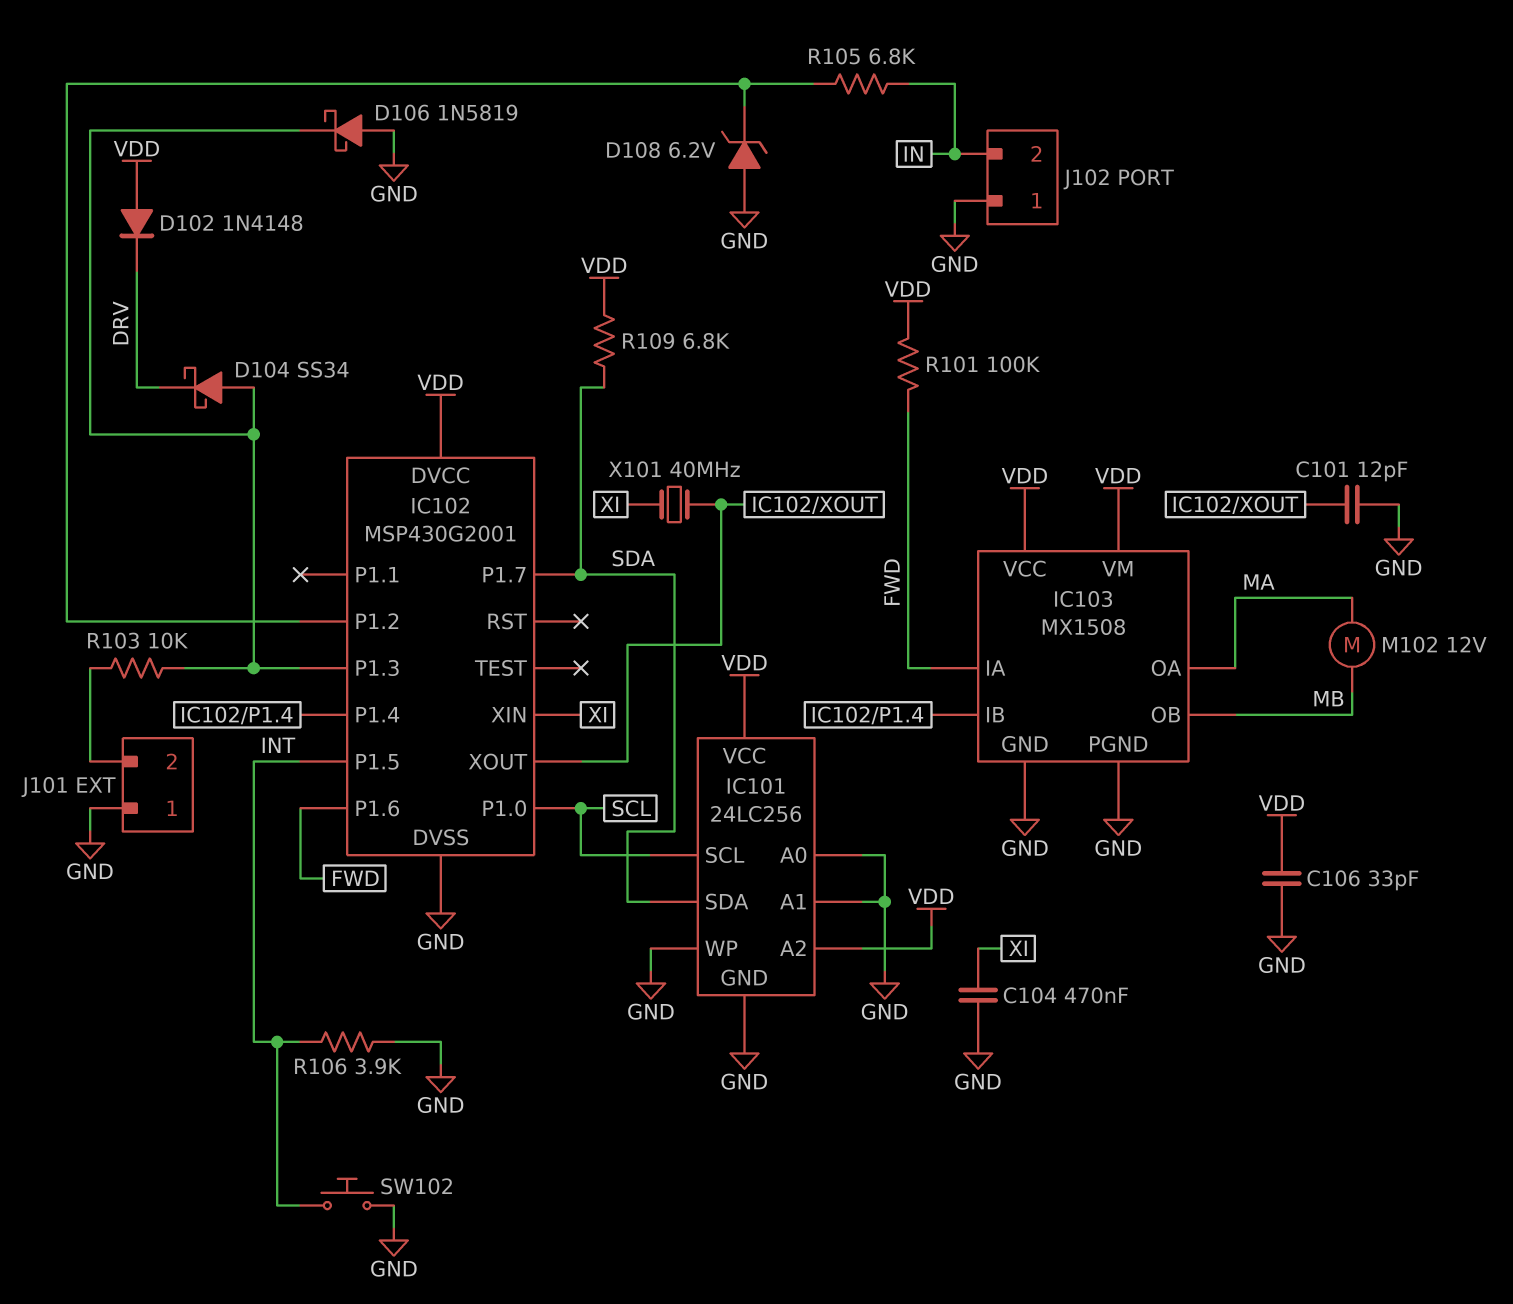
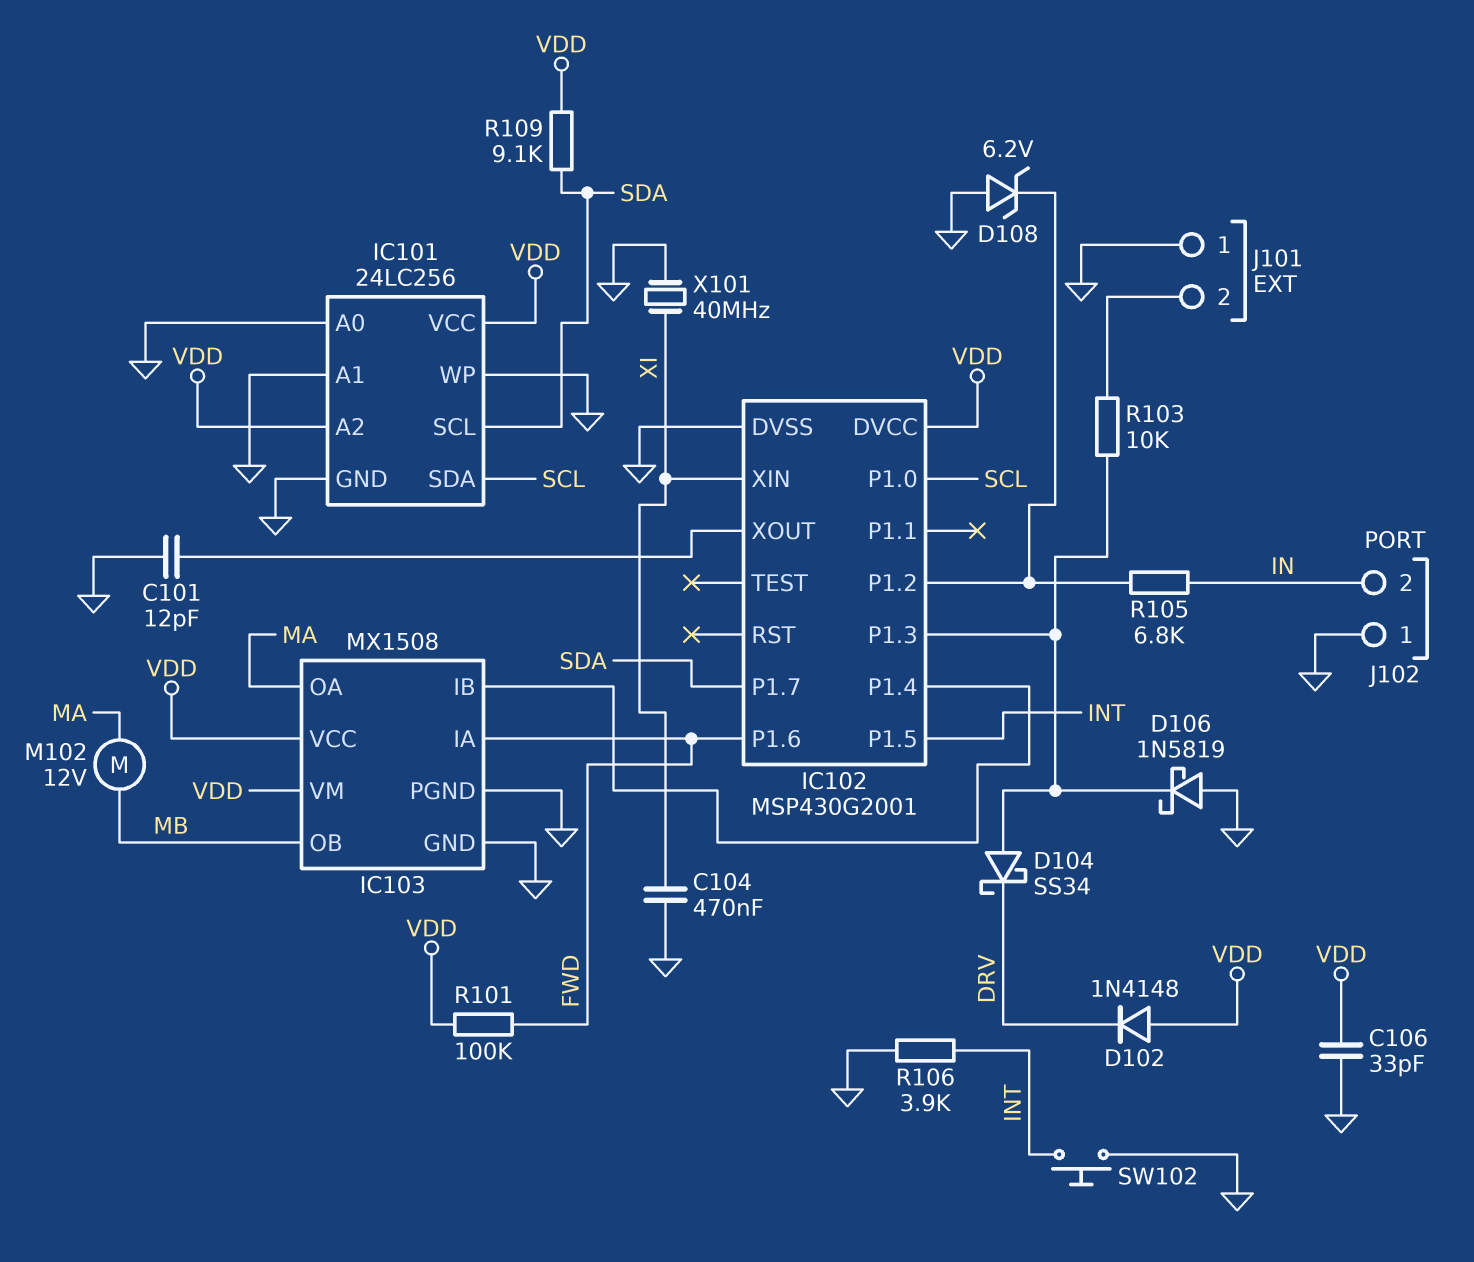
IC101 pin SCL: SCL -> SDA
IC101 pin SDA: SDA -> SCL
R109: 6.8k (SDA, VDD) -> 9.1k (SDA, VDD)
X101: 40MHz (IC102/XOUT, XI) -> 40MHz (GND, XI)

